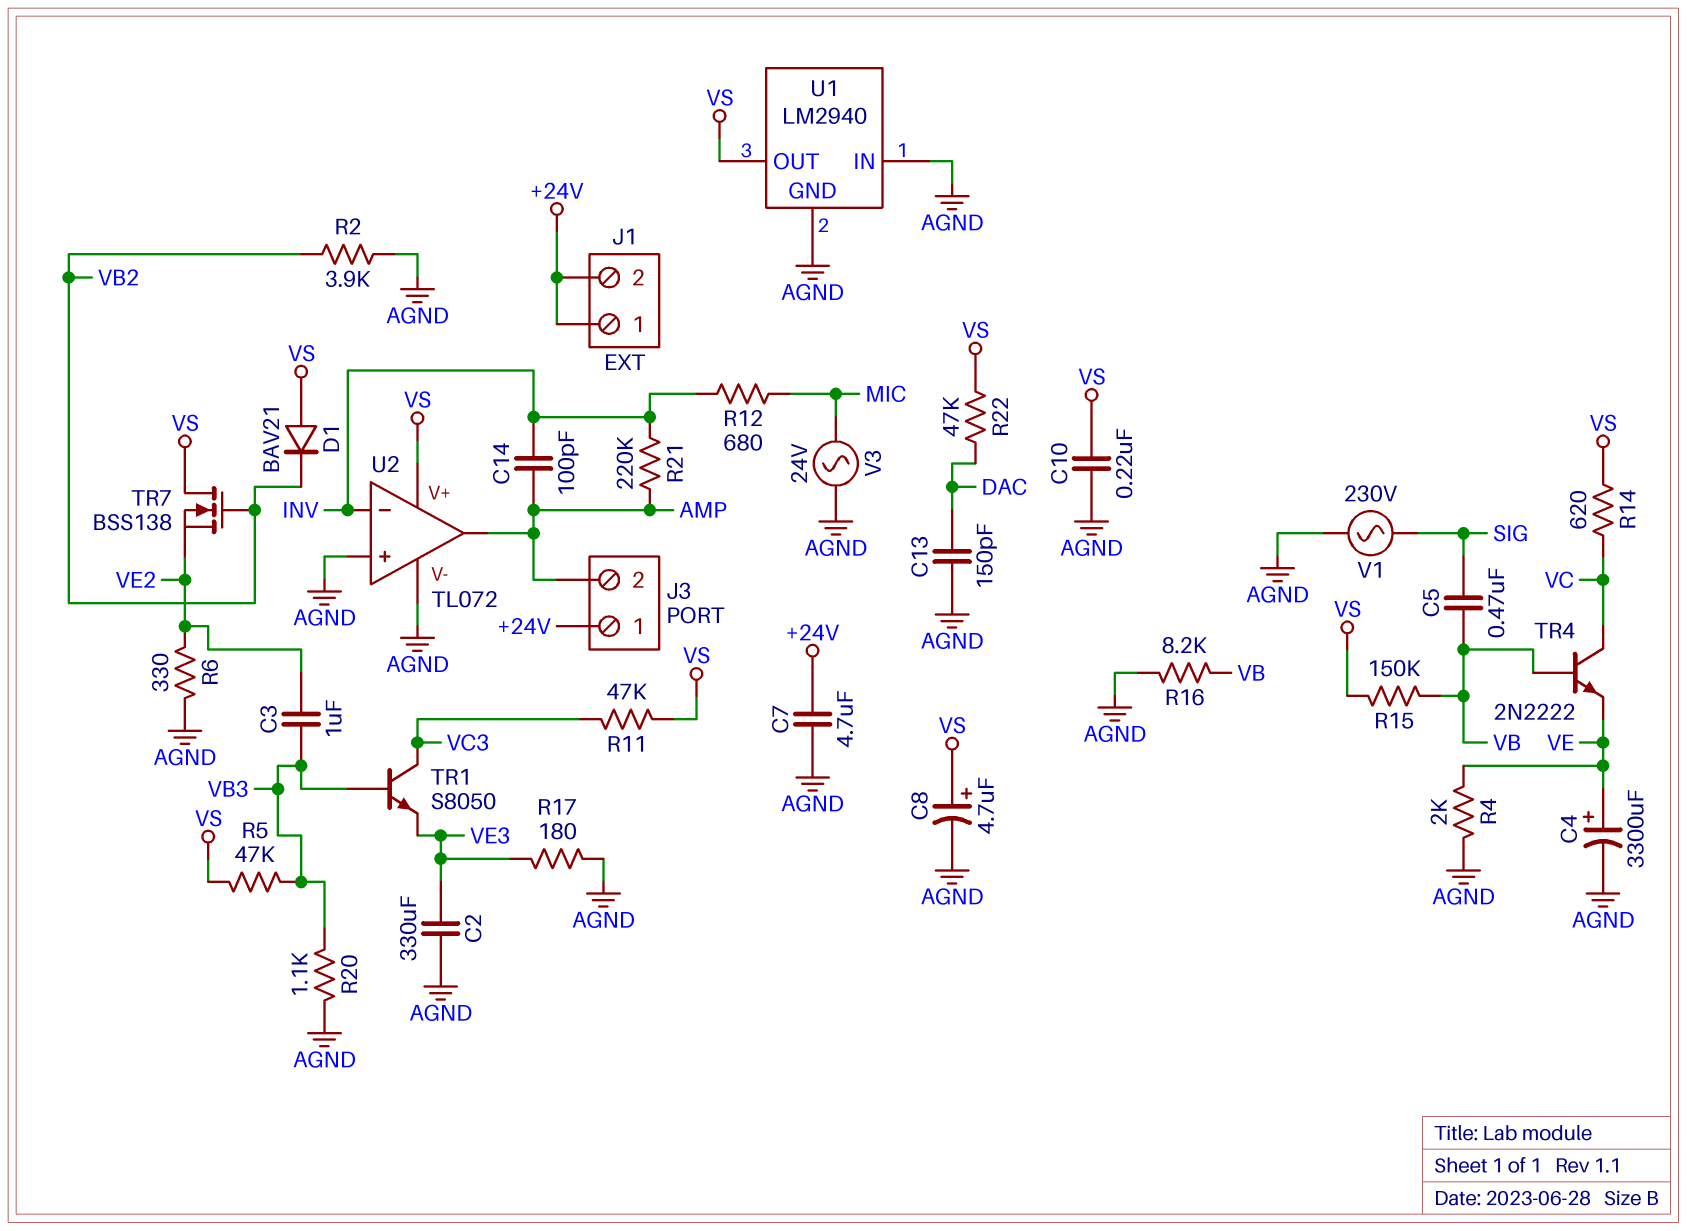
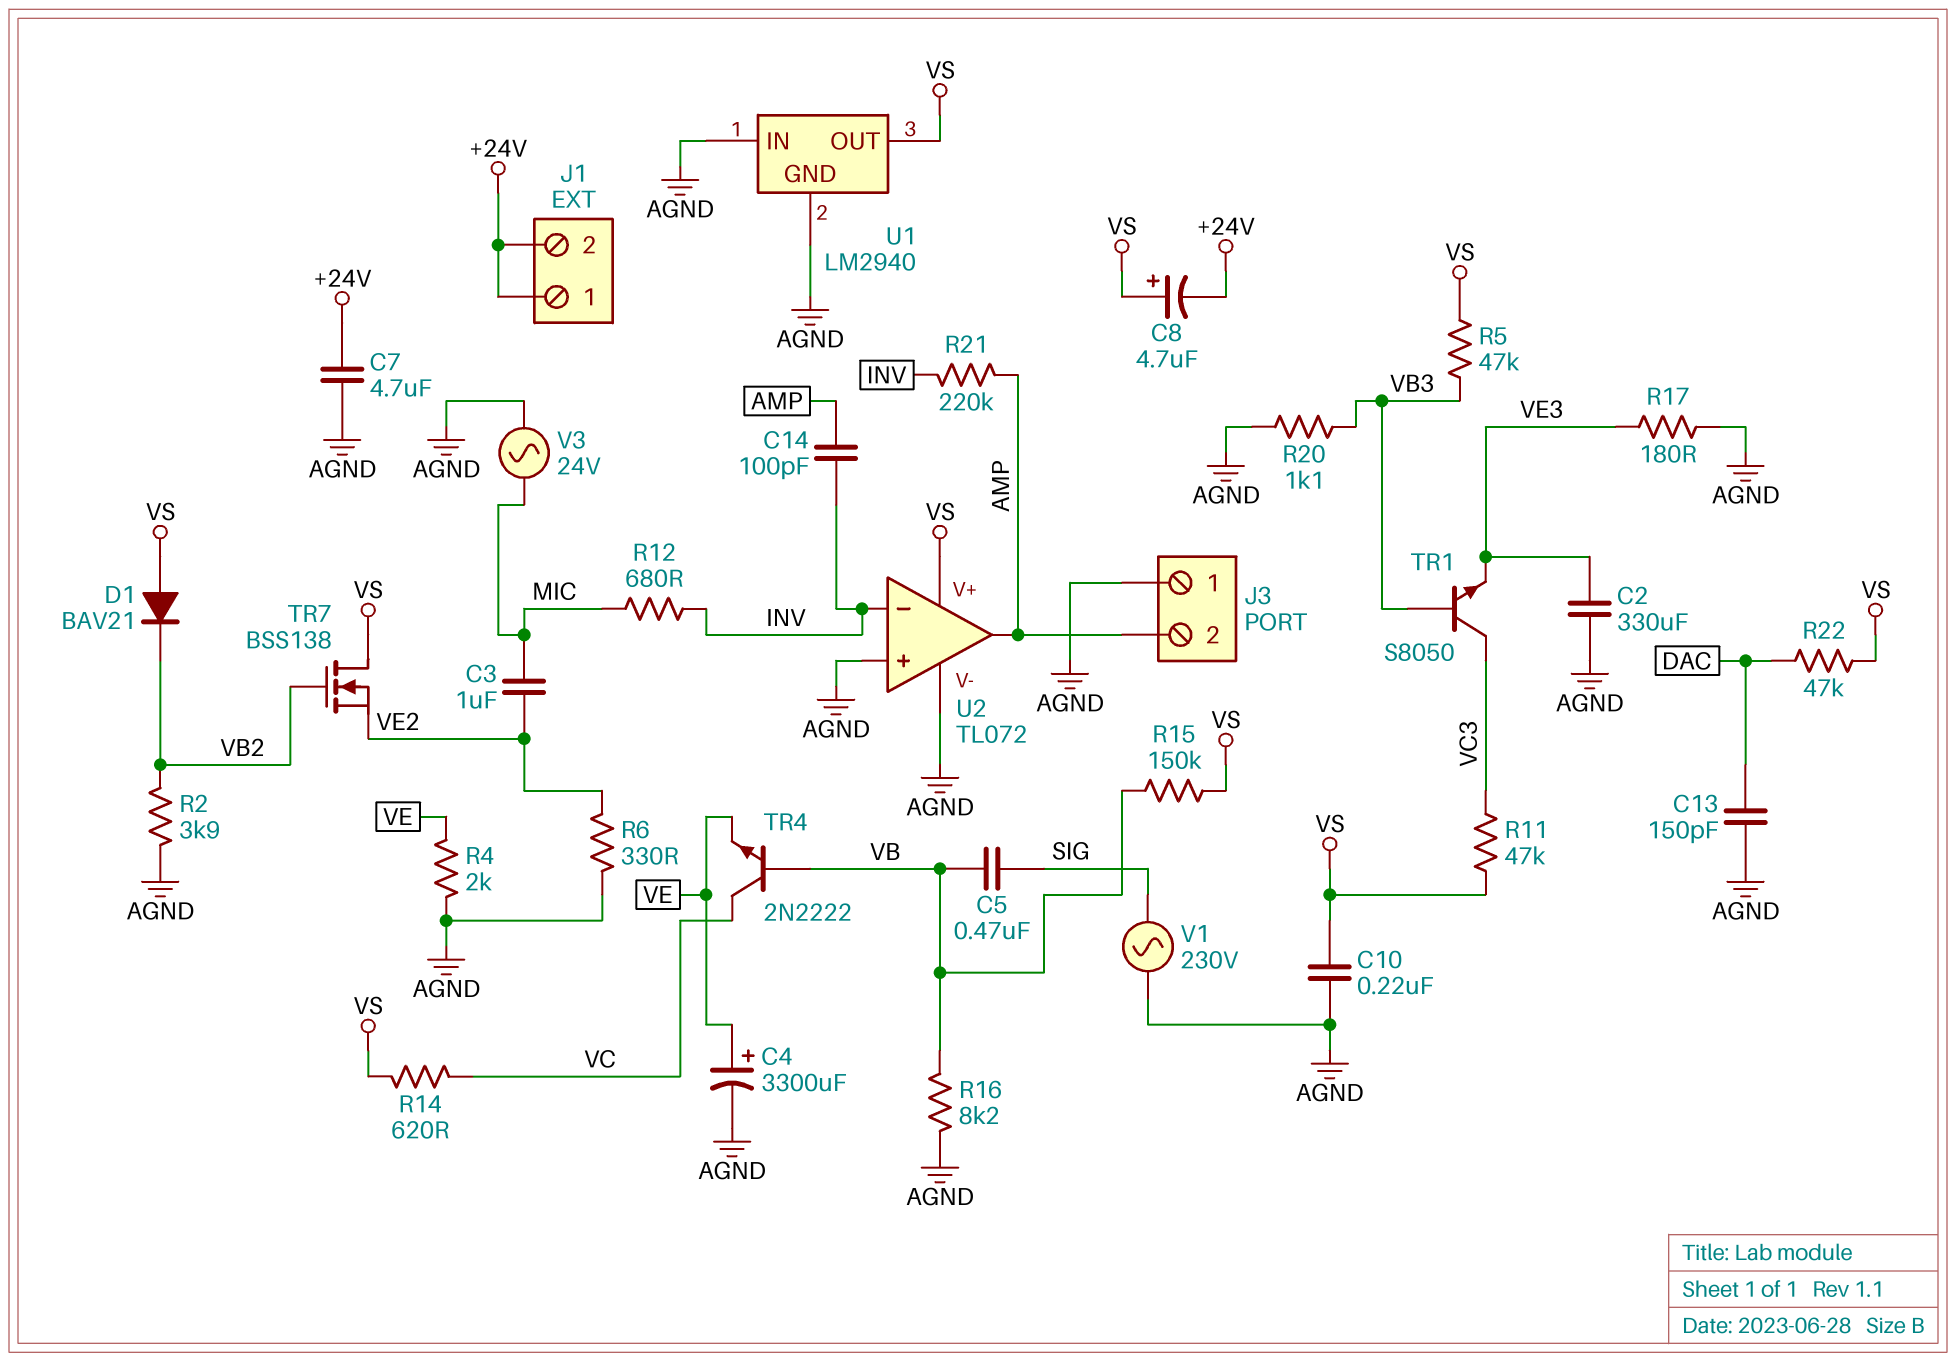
C3: 1uF (VB3, VE2) -> 1uF (MIC, VE2)
C8: 4.7uF (plus VS, minus AGND) -> 4.7uF (plus VS, minus +24V)
J3 pin 1: +24V -> AGND

